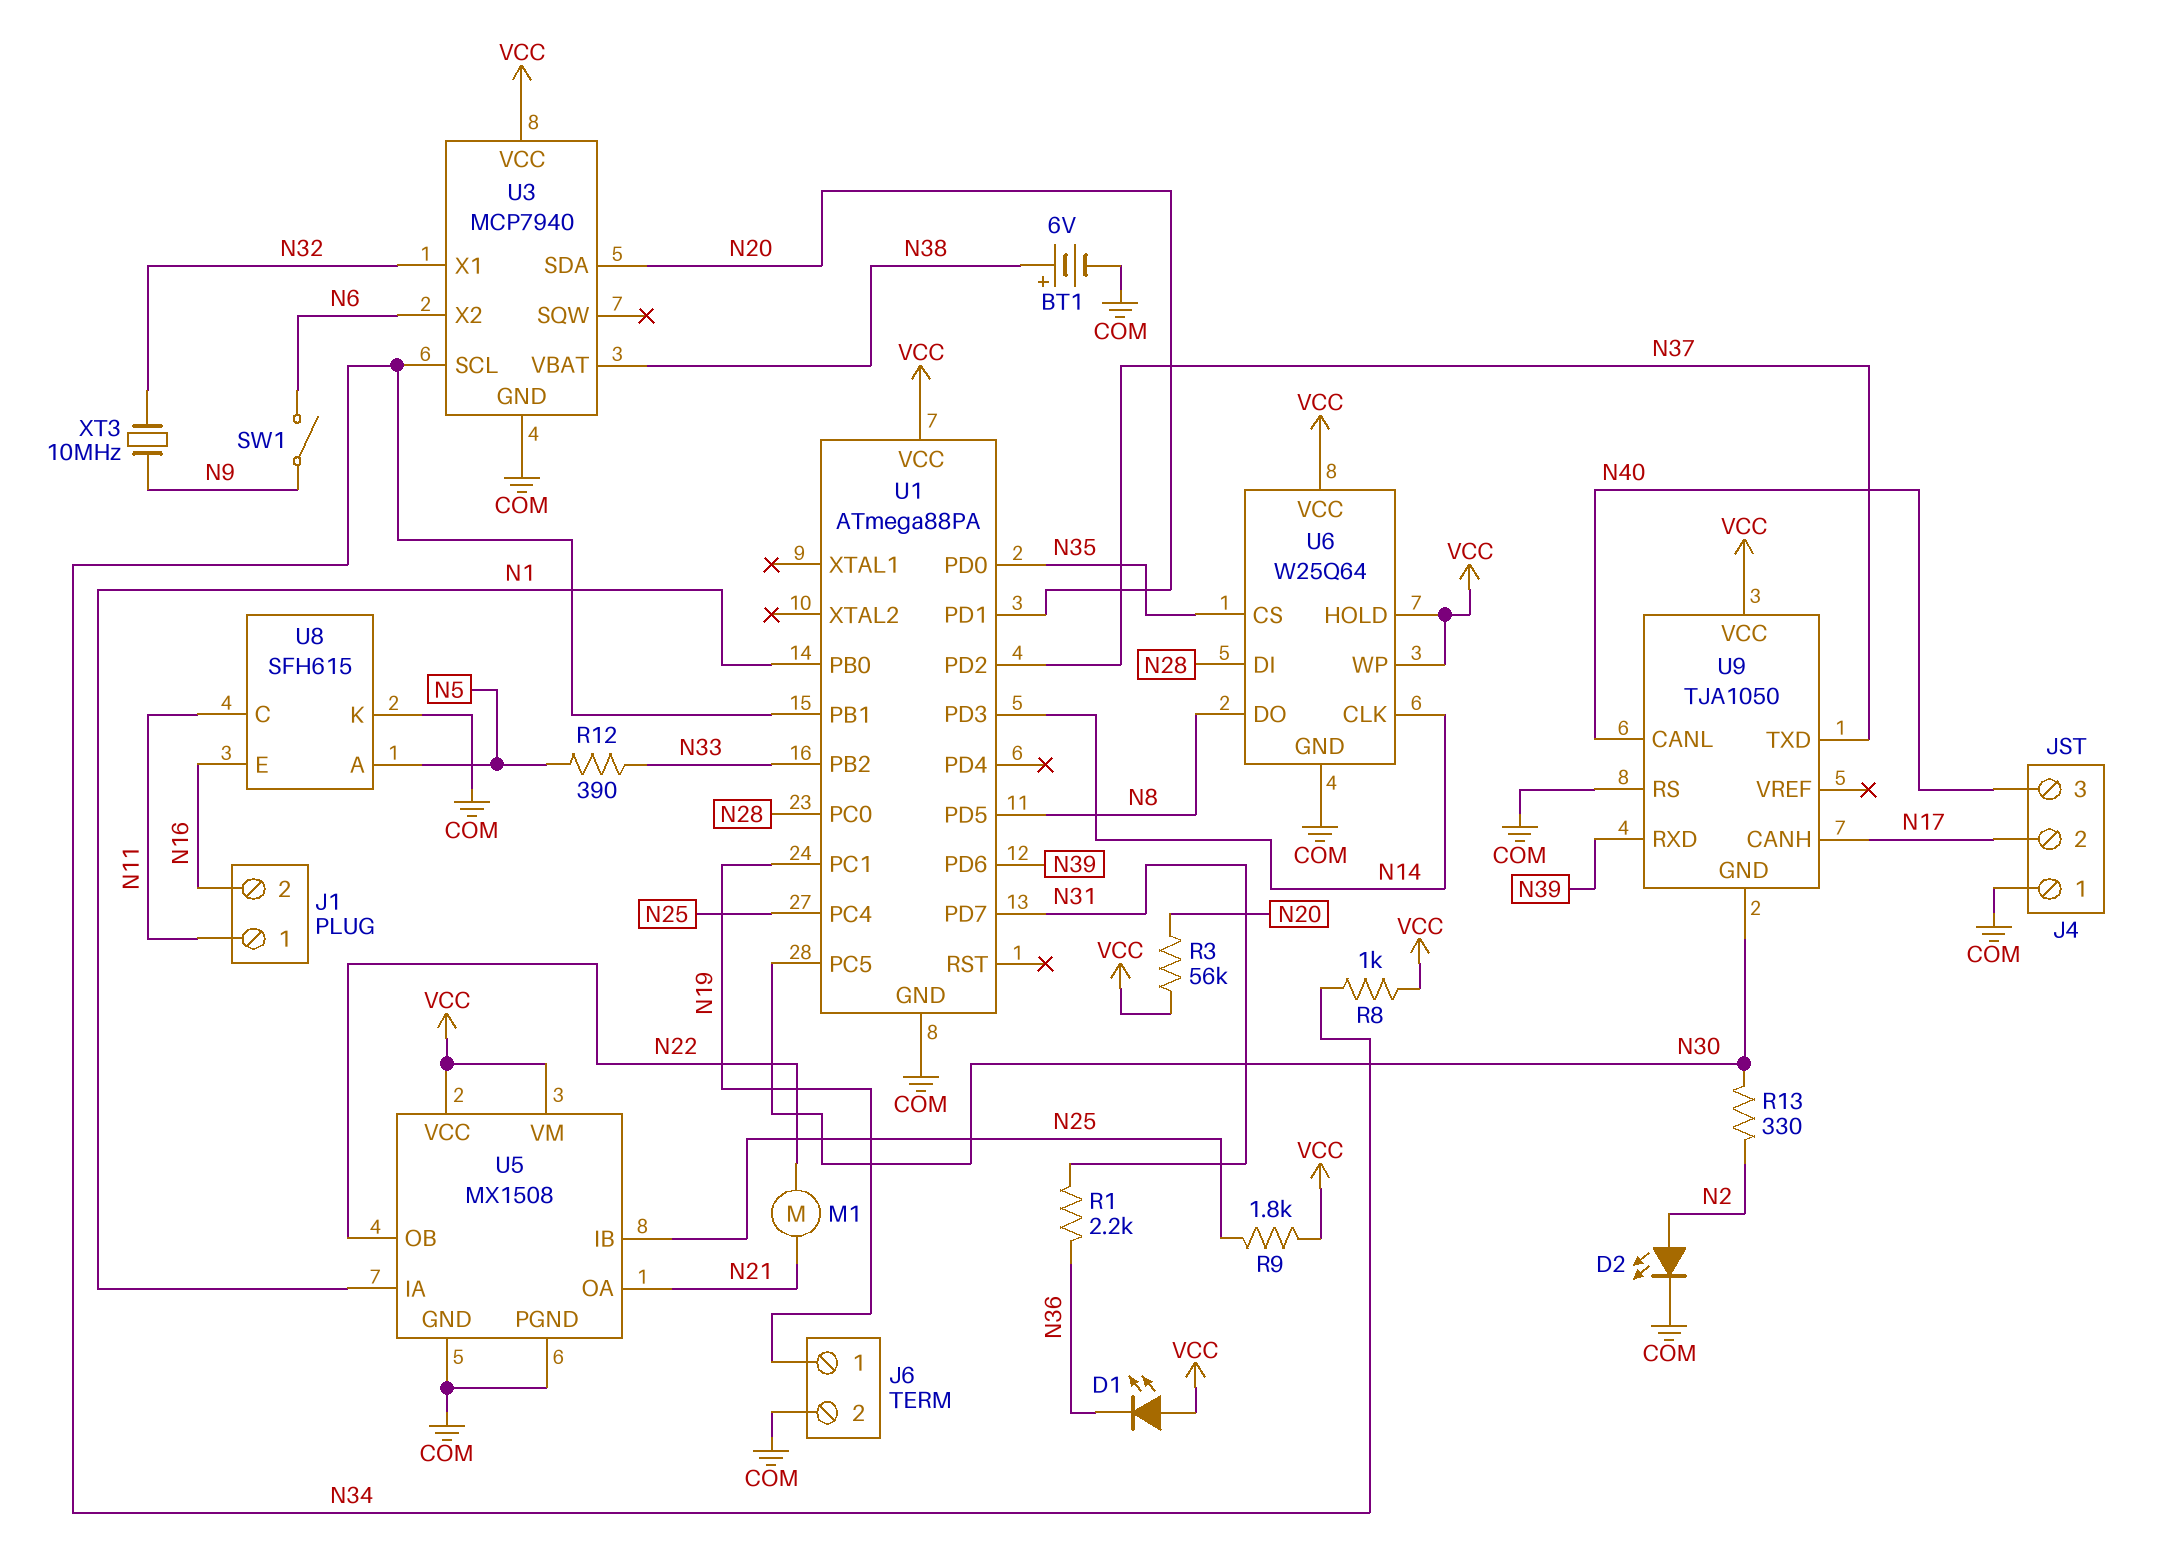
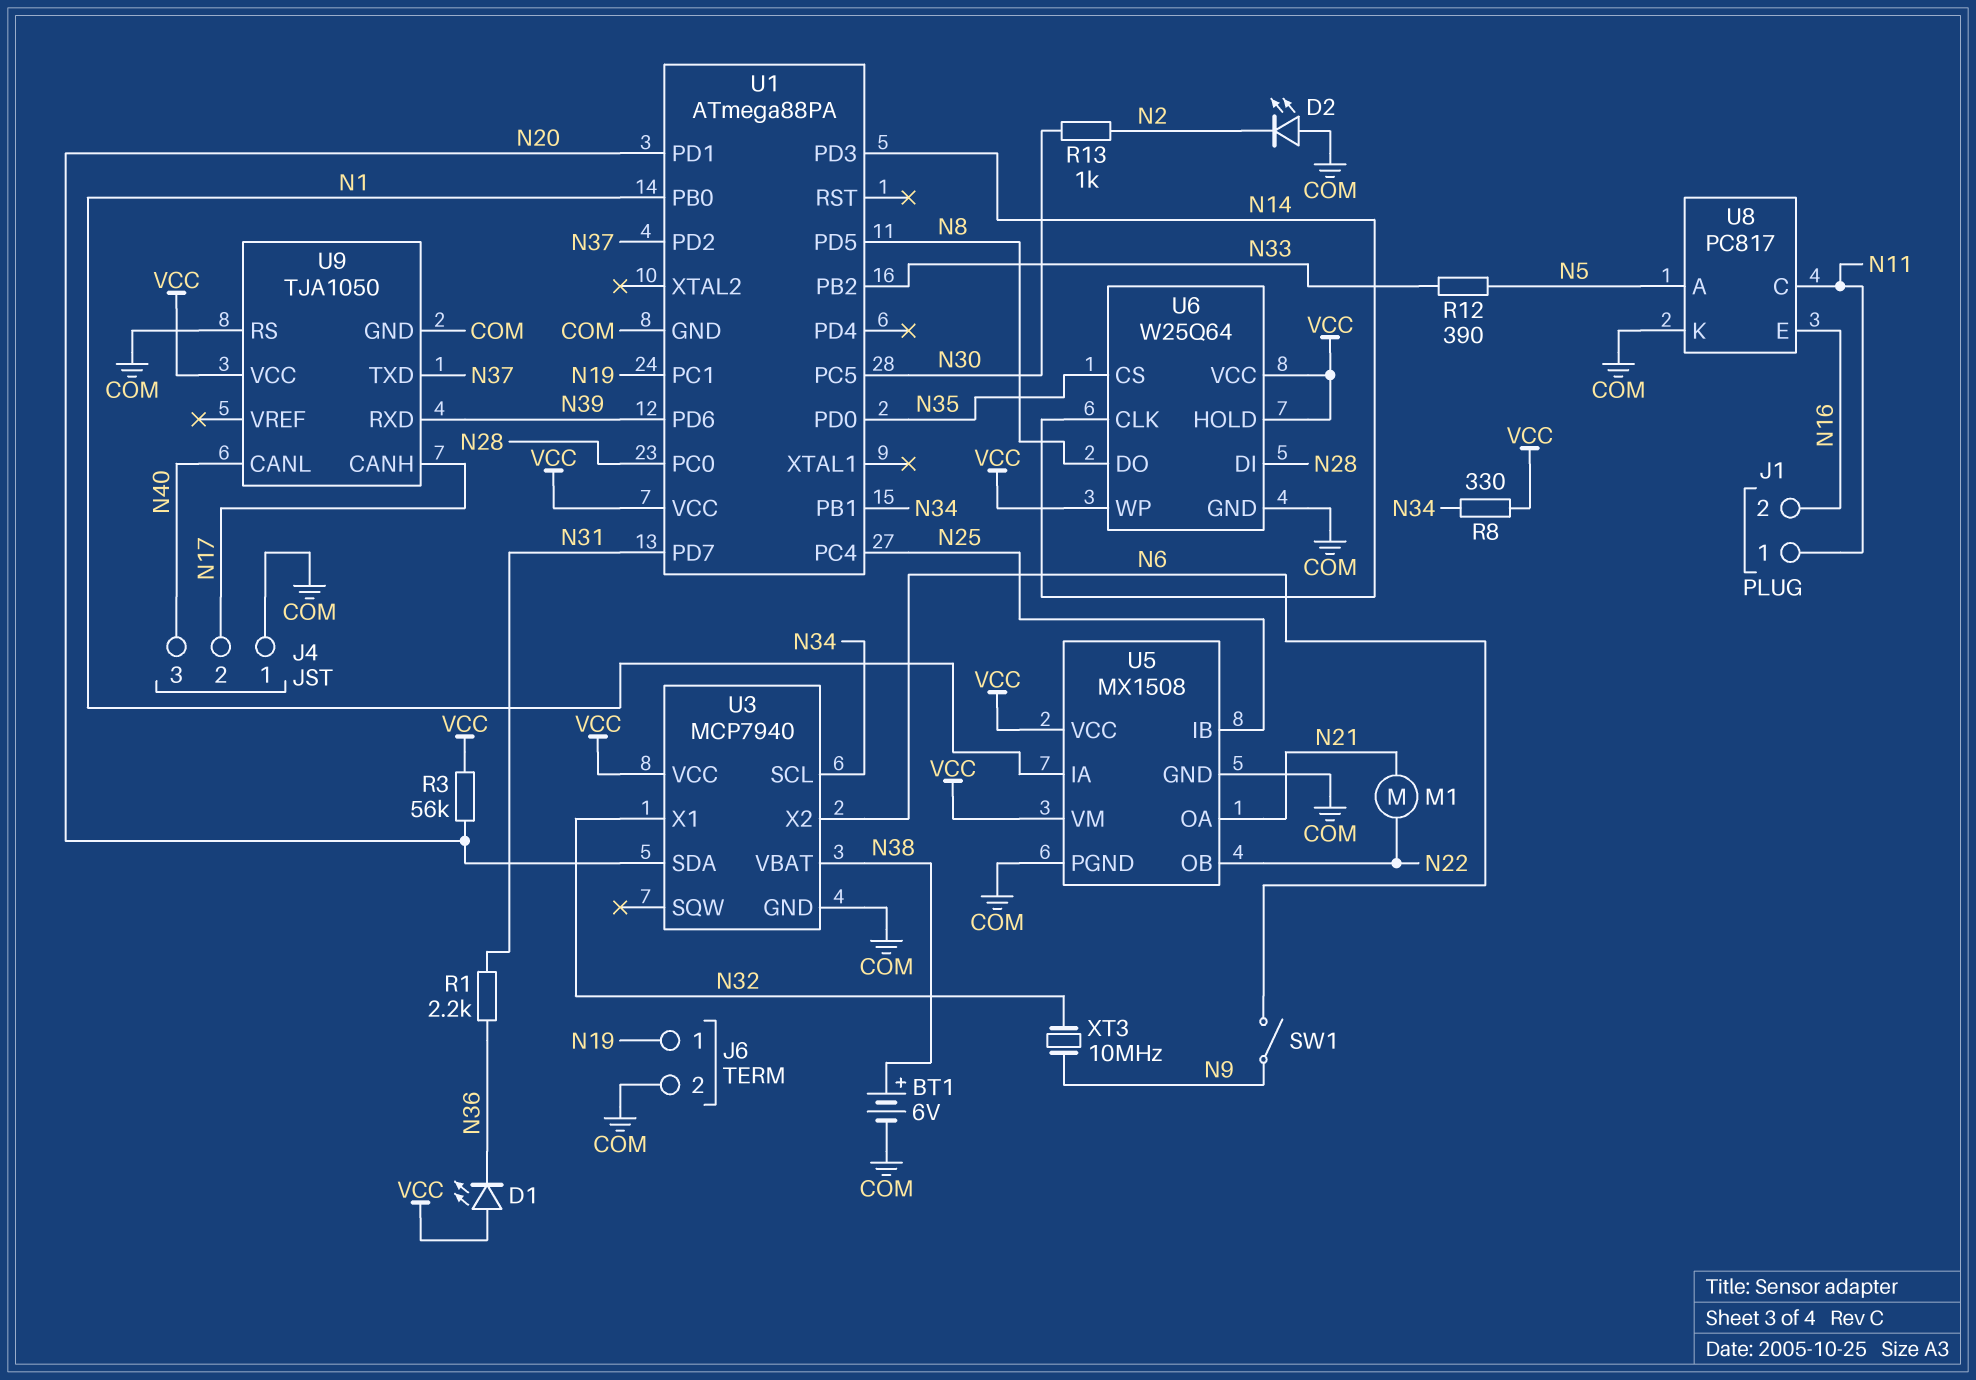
D2: LED (A N2, K COM) -> LED (A COM, K N2)
R8: 1k (N34, VCC) -> 330 (N34, VCC)
R9: 1.8k (N25, VCC) -> none
R13: 330 (N2, N30) -> 1k (N2, N30)
U8: SFH615 -> PC817
U9 pin GND: N30 -> COM

